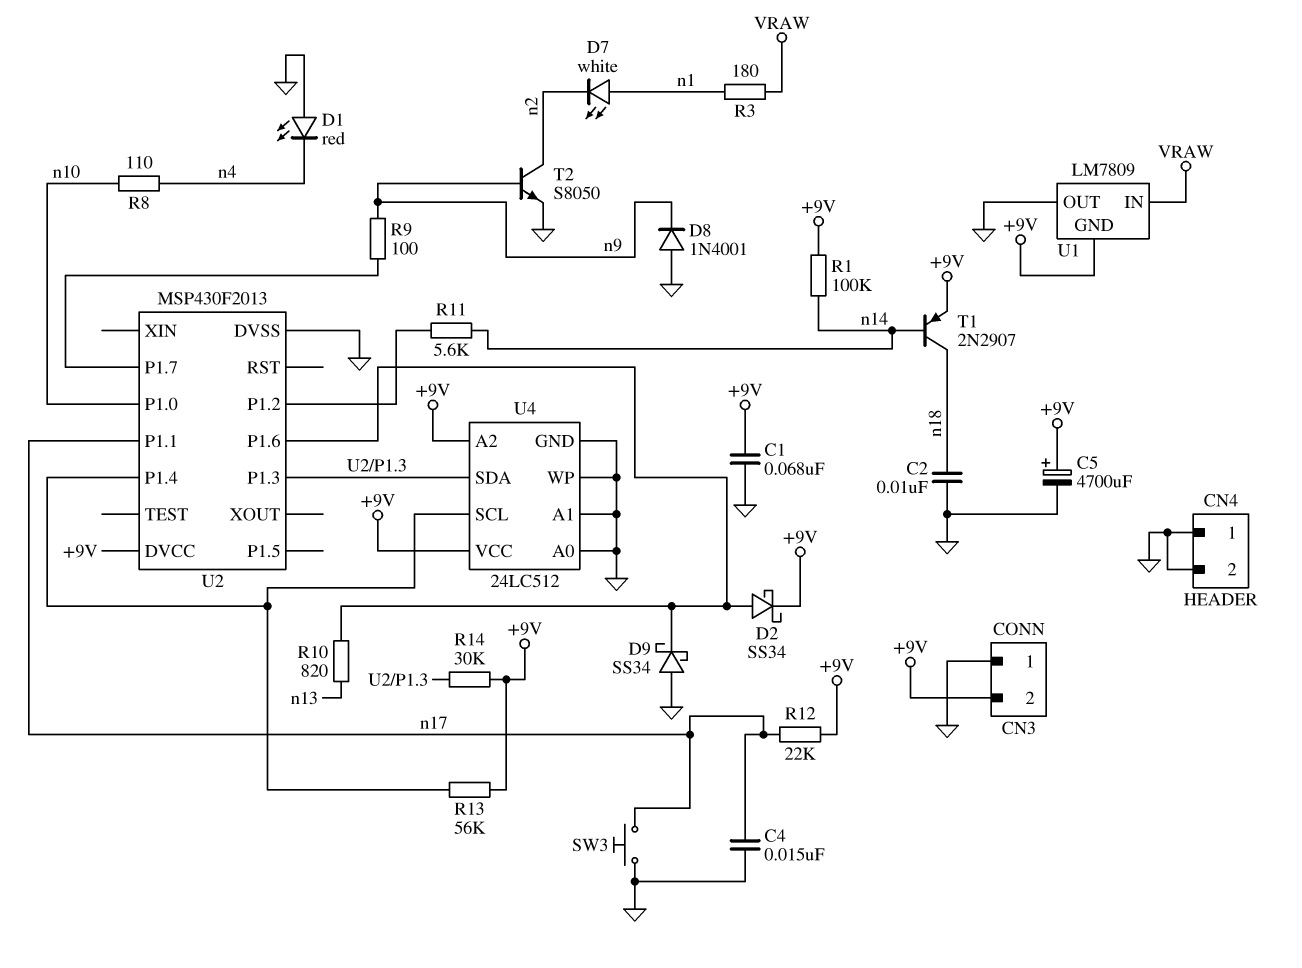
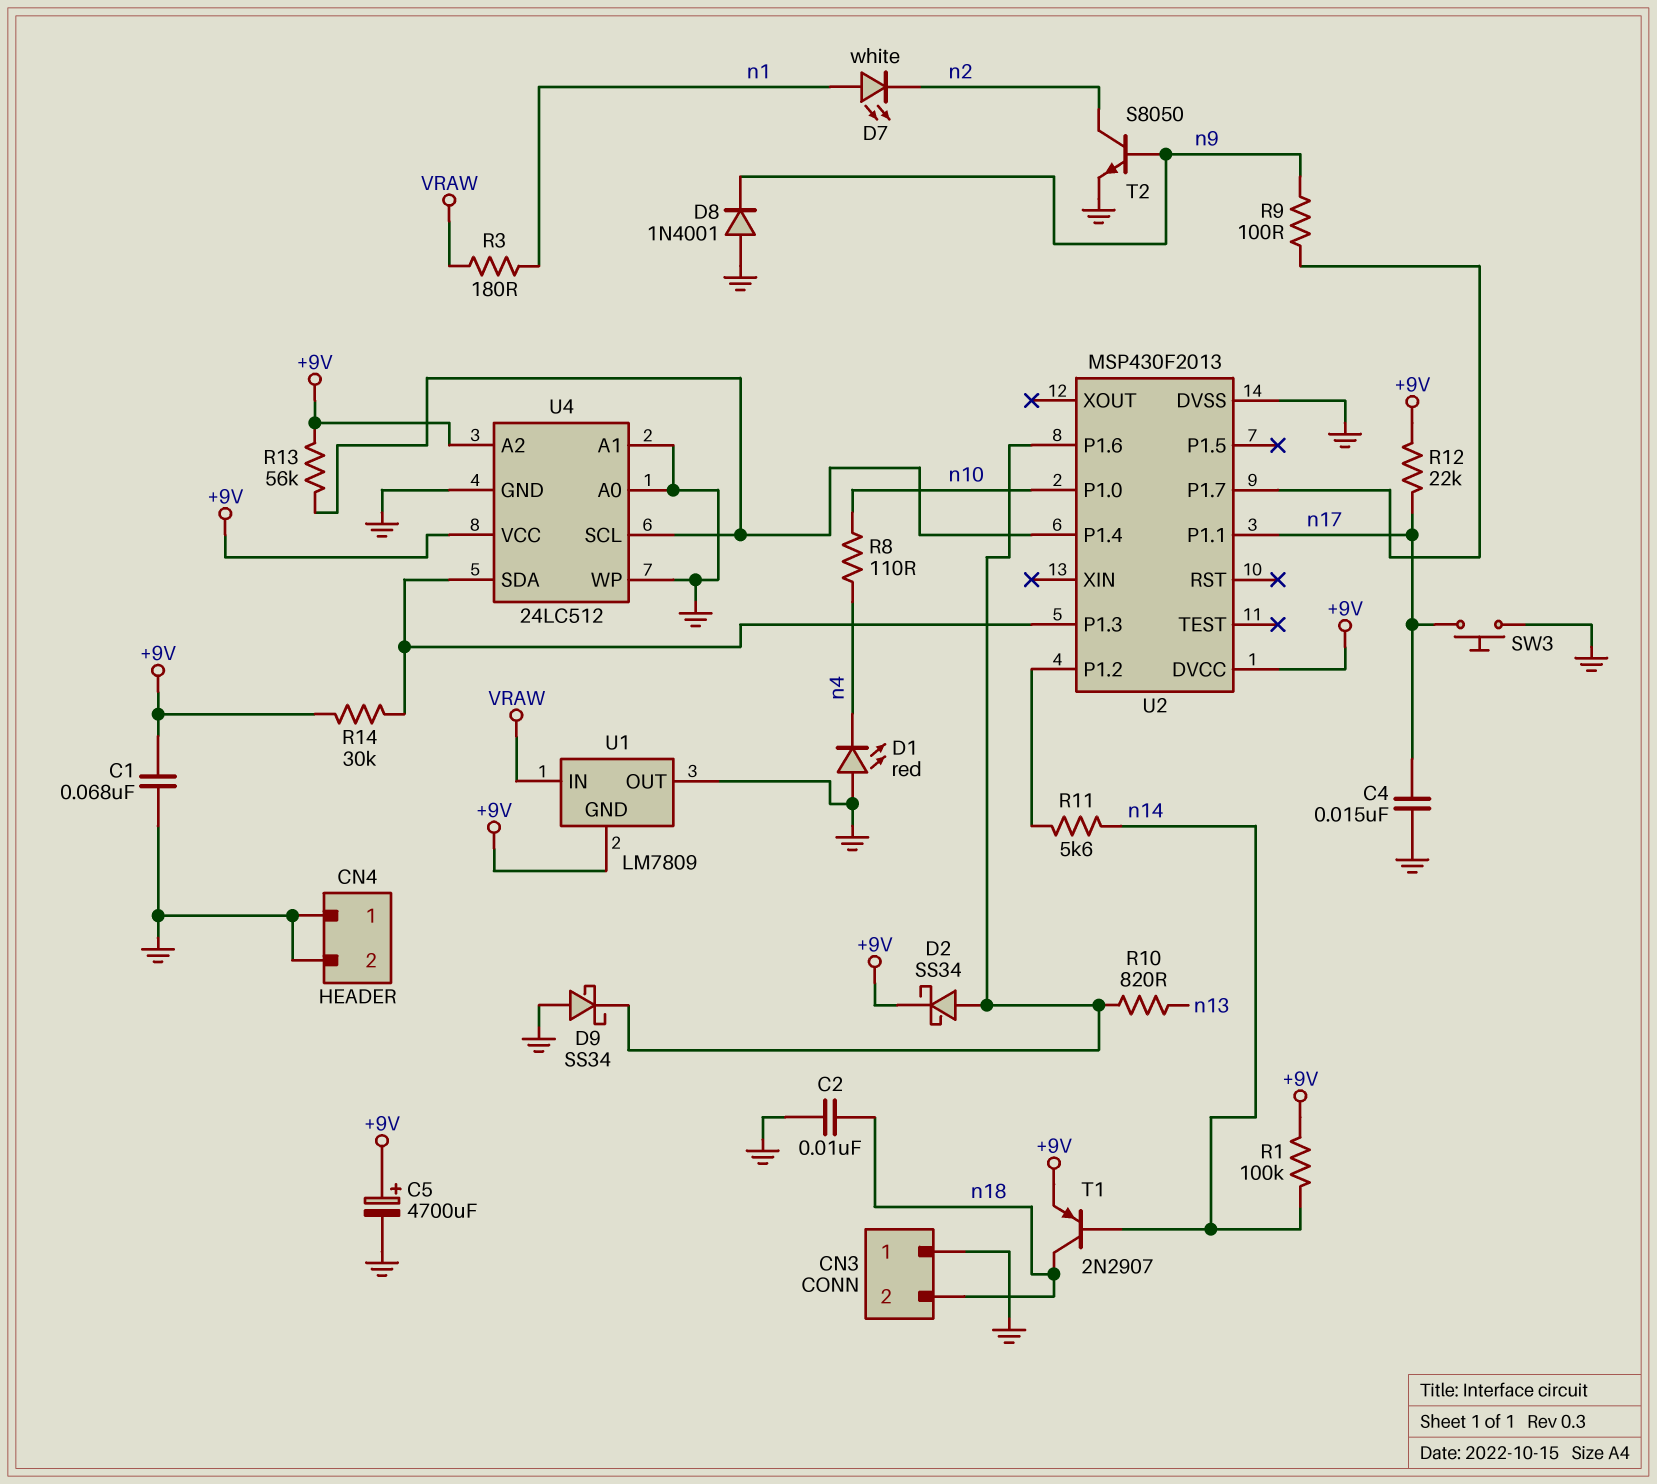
CN3 pin 2: +9V -> n18

